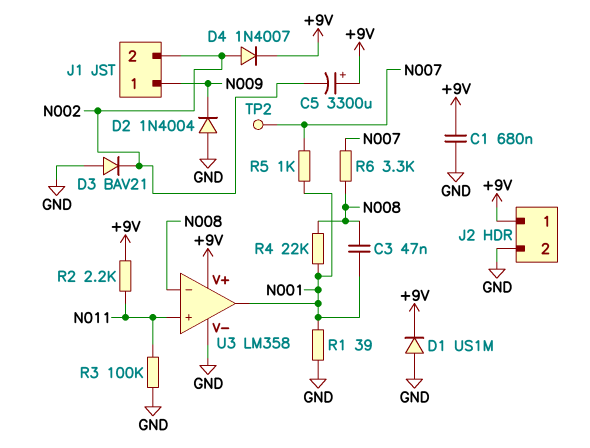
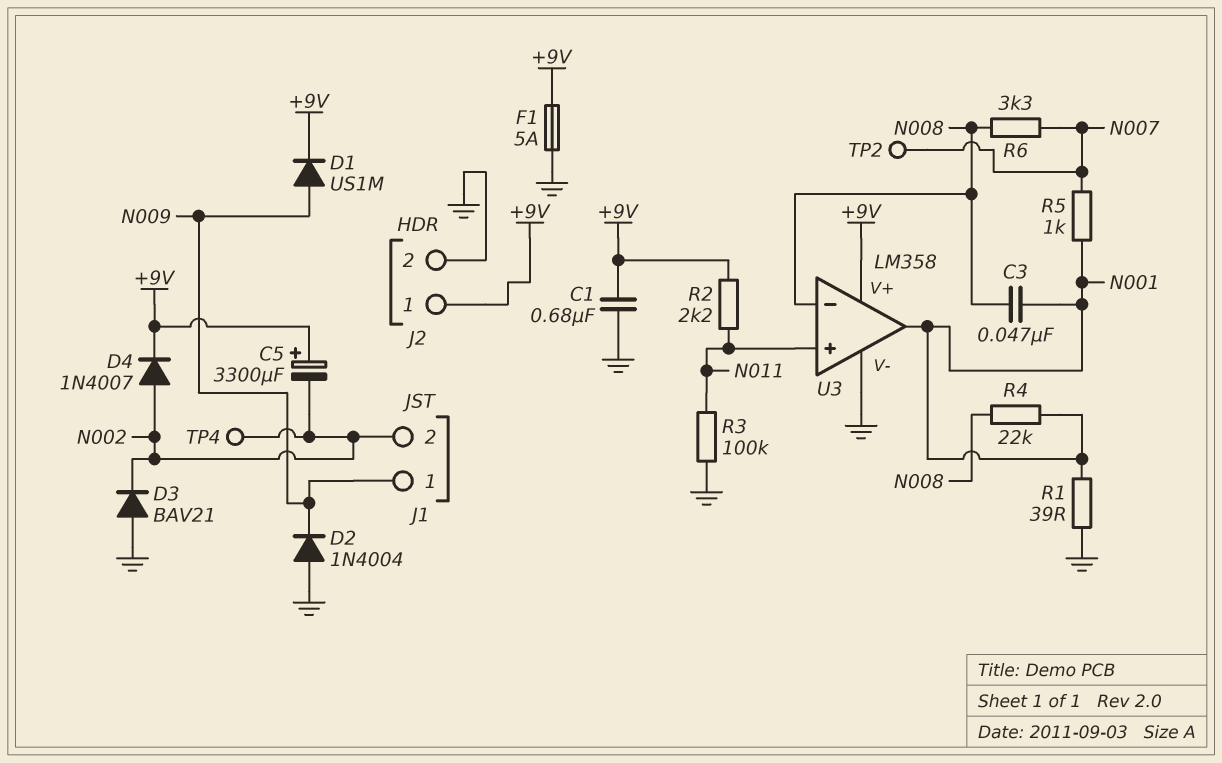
D1: diode US1M (A GND, K +9V) -> diode US1M (A N009, K +9V)
F1: none -> 5A (+9V, GND)
TP4: none -> test point (N002)

